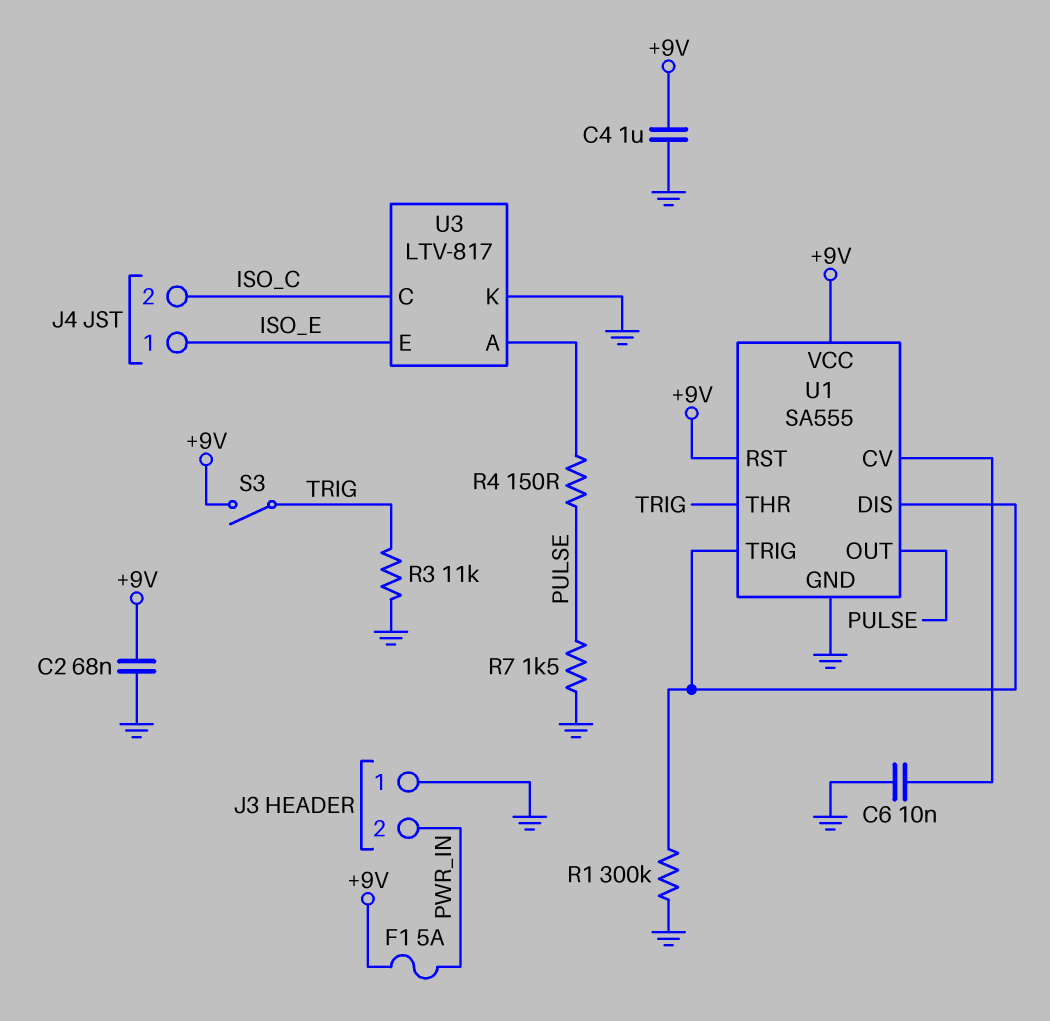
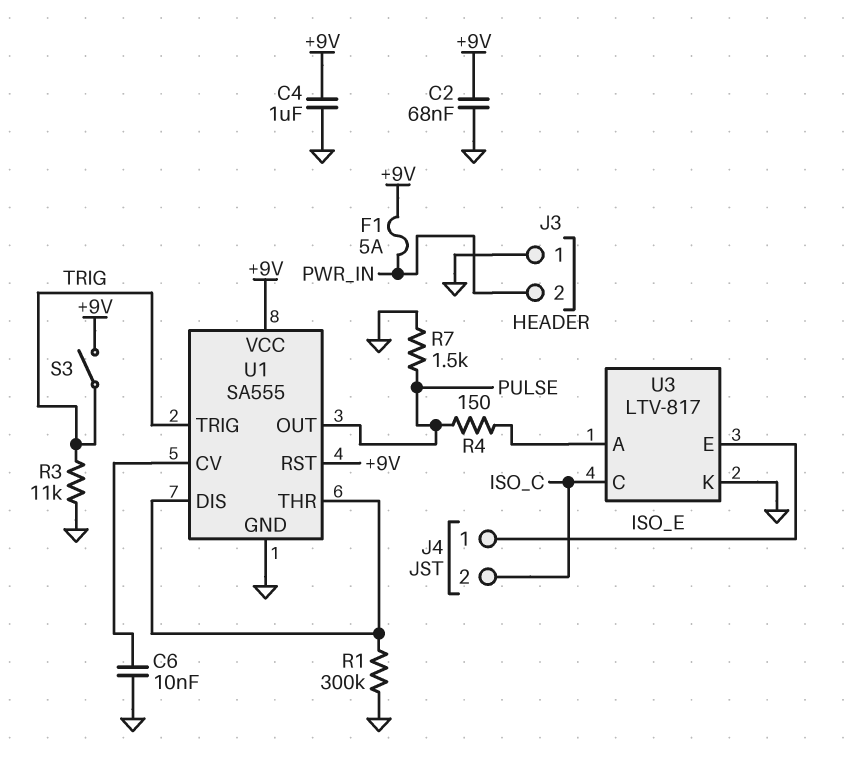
U1 pin THR: TRIG -> U1/DIS
U1 pin TRIG: U1/DIS -> TRIG

